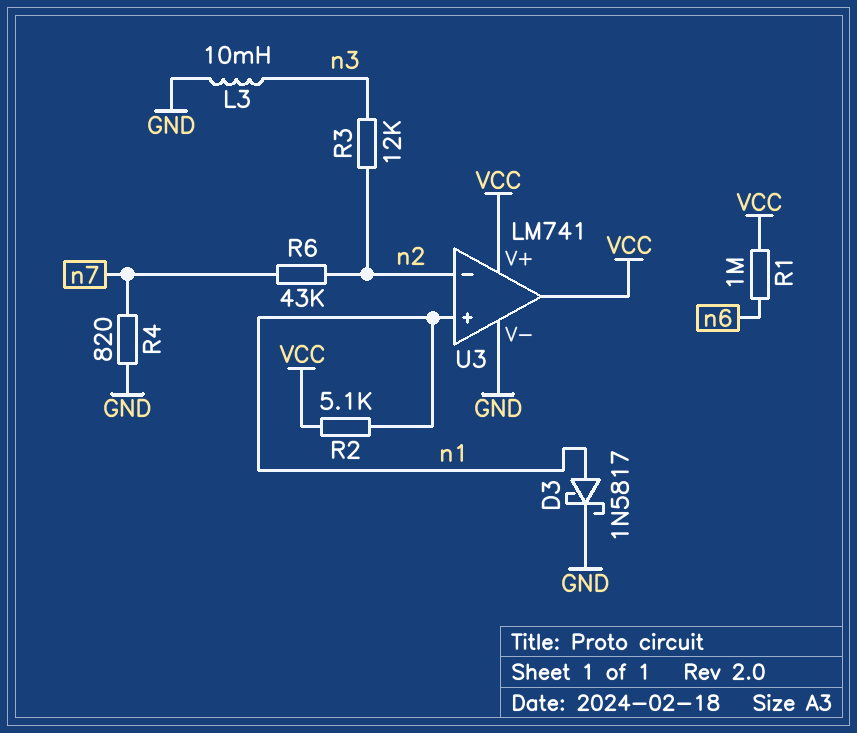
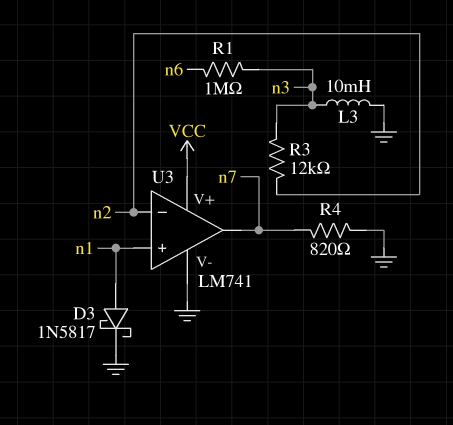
R1: 1M (VCC, n6) -> 1M (n3, n6)
R2: 5.1k (VCC, n1) -> none
R6: 43k (n2, n7) -> none
U3 pin out: VCC -> n7

